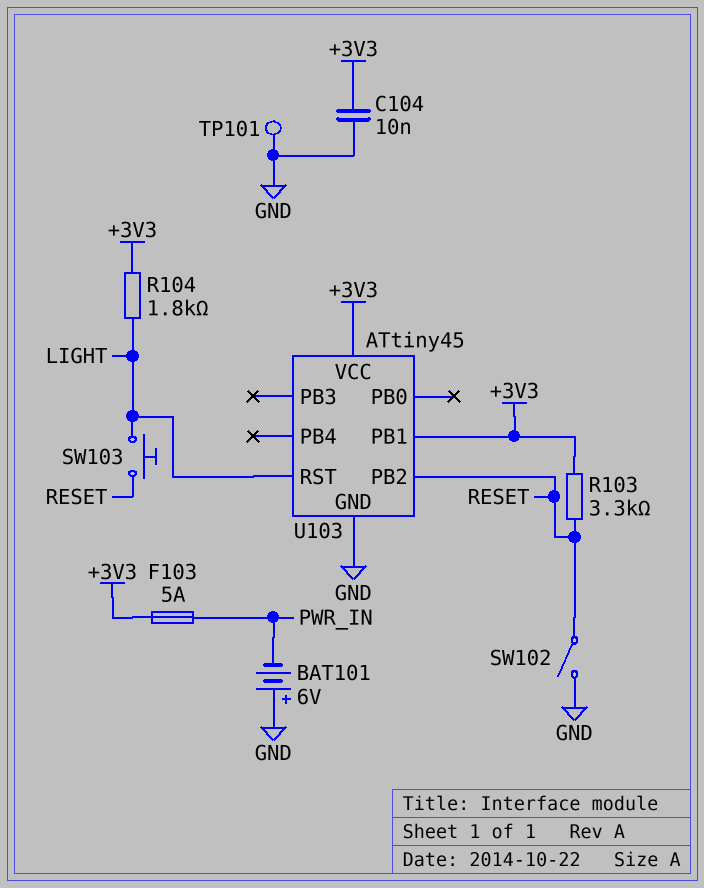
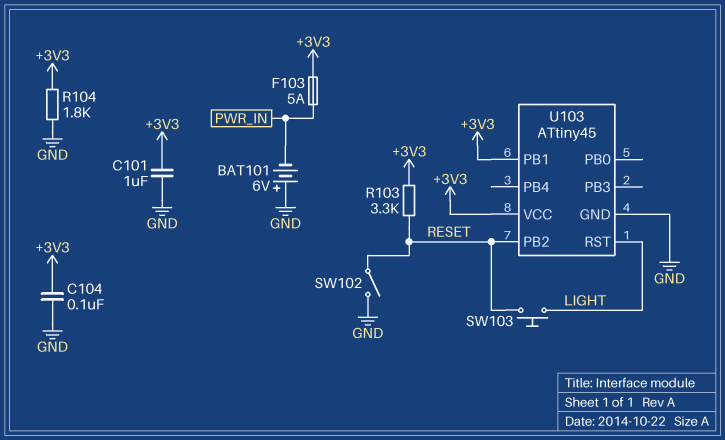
C101: none -> 1uF (+3V3, GND)
C104: 10nF (+3V3, GND) -> 100nF (+3V3, GND)
R104: 1.8k (+3V3, LIGHT) -> 1.8k (+3V3, GND)
TP101: test point (GND) -> none

